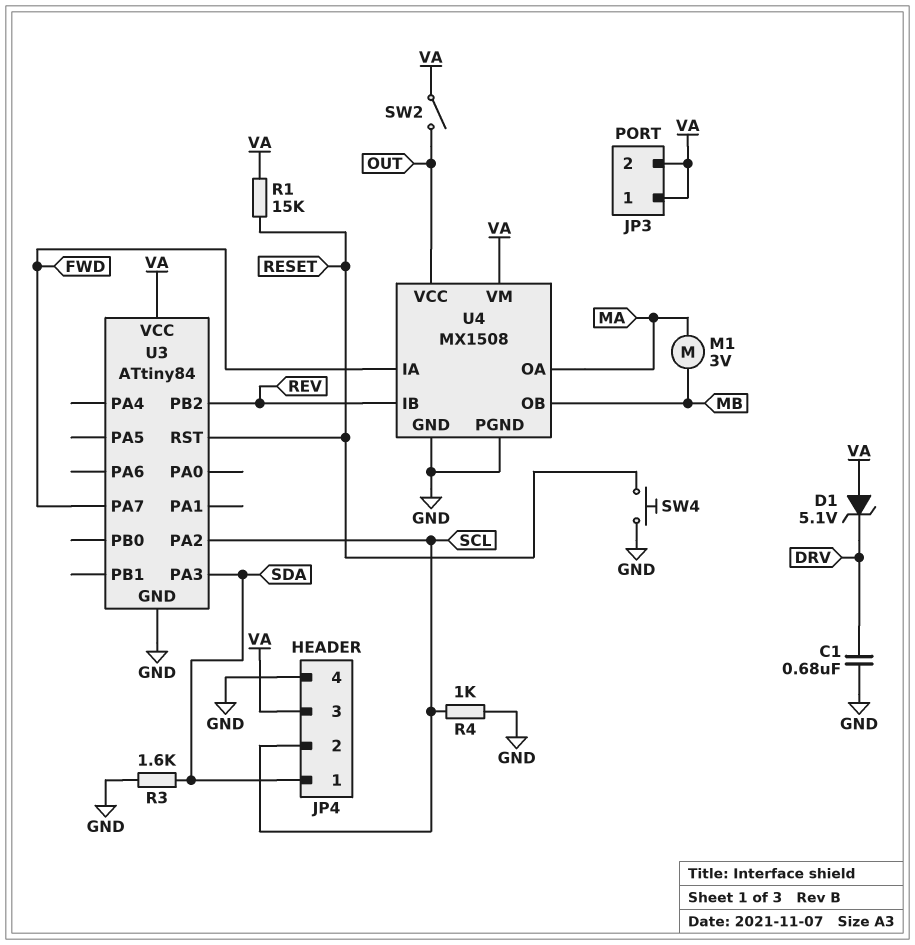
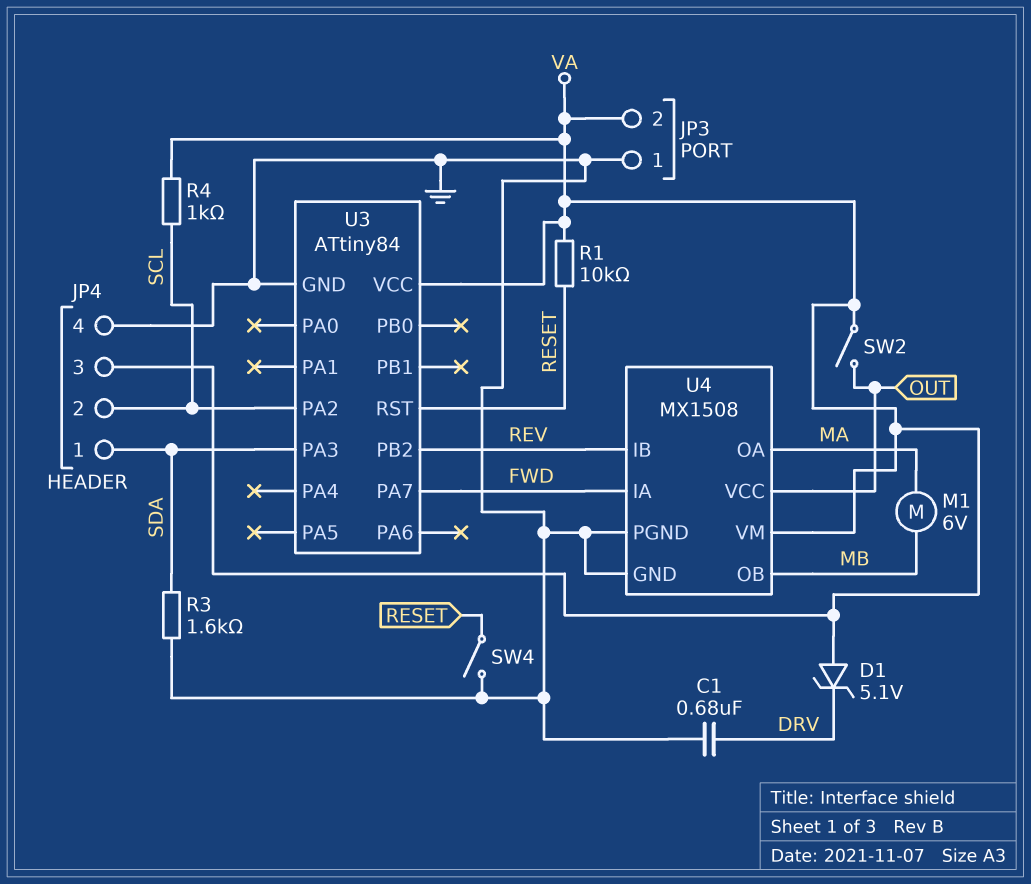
JP3 pin 1: VA -> GND
M1: motor 3V (MA, MB) -> motor 6V (MA, MB)
R1: 15k (RESET, VA) -> 10k (RESET, VA)
R4: 1k (GND, SCL) -> 1k (SCL, VA)
SW4: button (GND, RESET) -> switch (GND, RESET)

